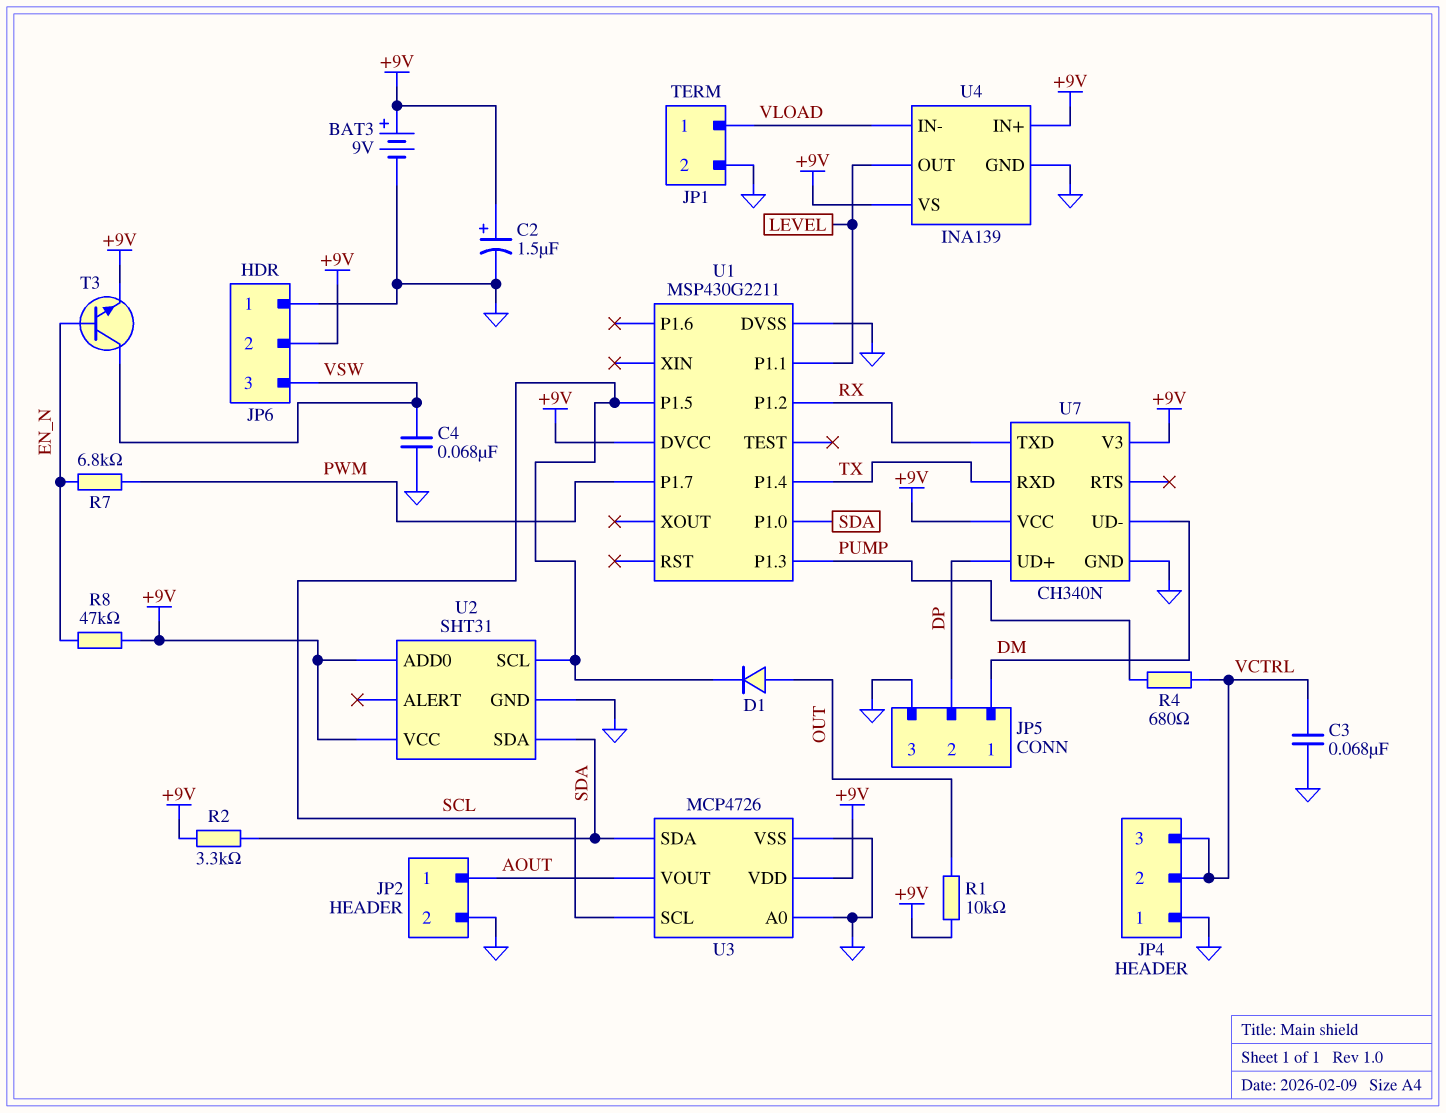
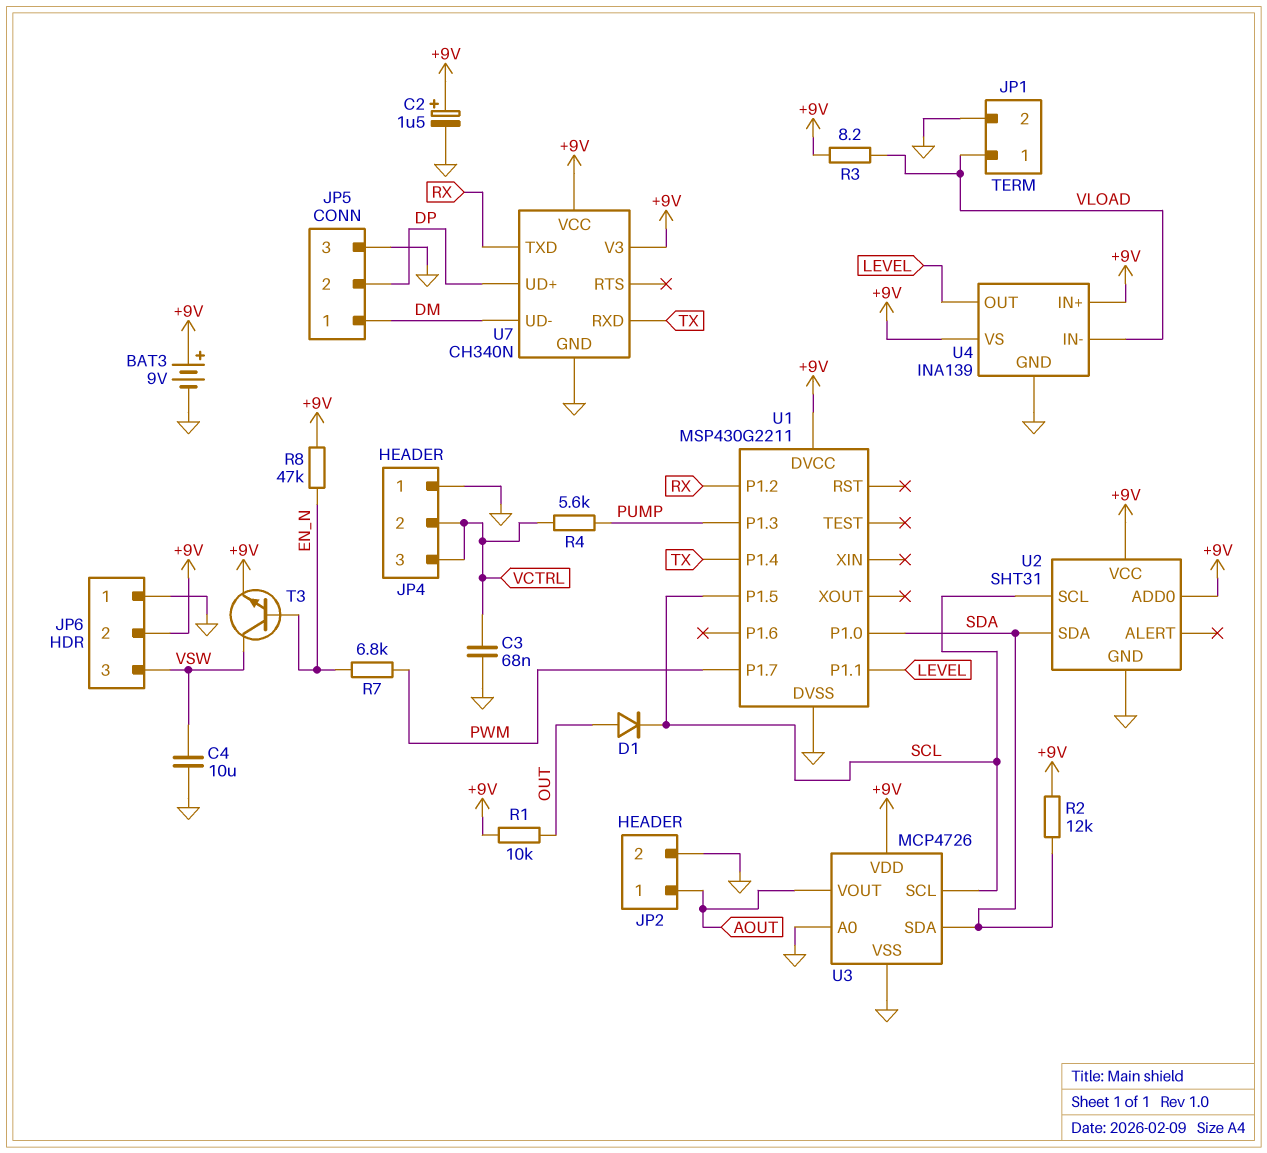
C4: 68nF (GND, VSW) -> 10uF (GND, VSW)
R2: 3.3k (+9V, SDA) -> 12k (+9V, SDA)
R3: none -> 8.2 (+9V, VLOAD)
R4: 680 (PUMP, VCTRL) -> 5.6k (PUMP, VCTRL)

